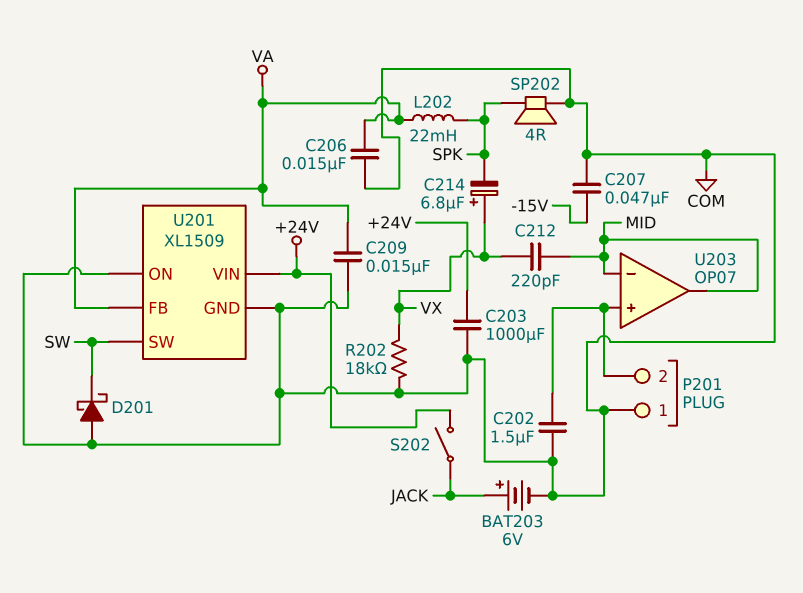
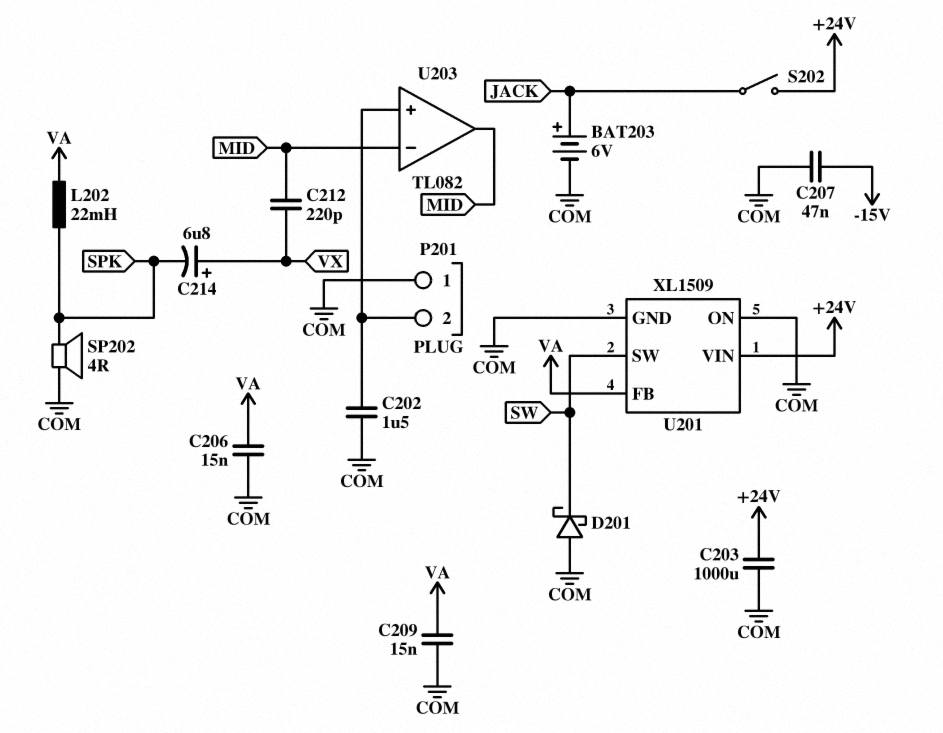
R202: 18k (COM, VX) -> none
U203: OP07 -> TL082

